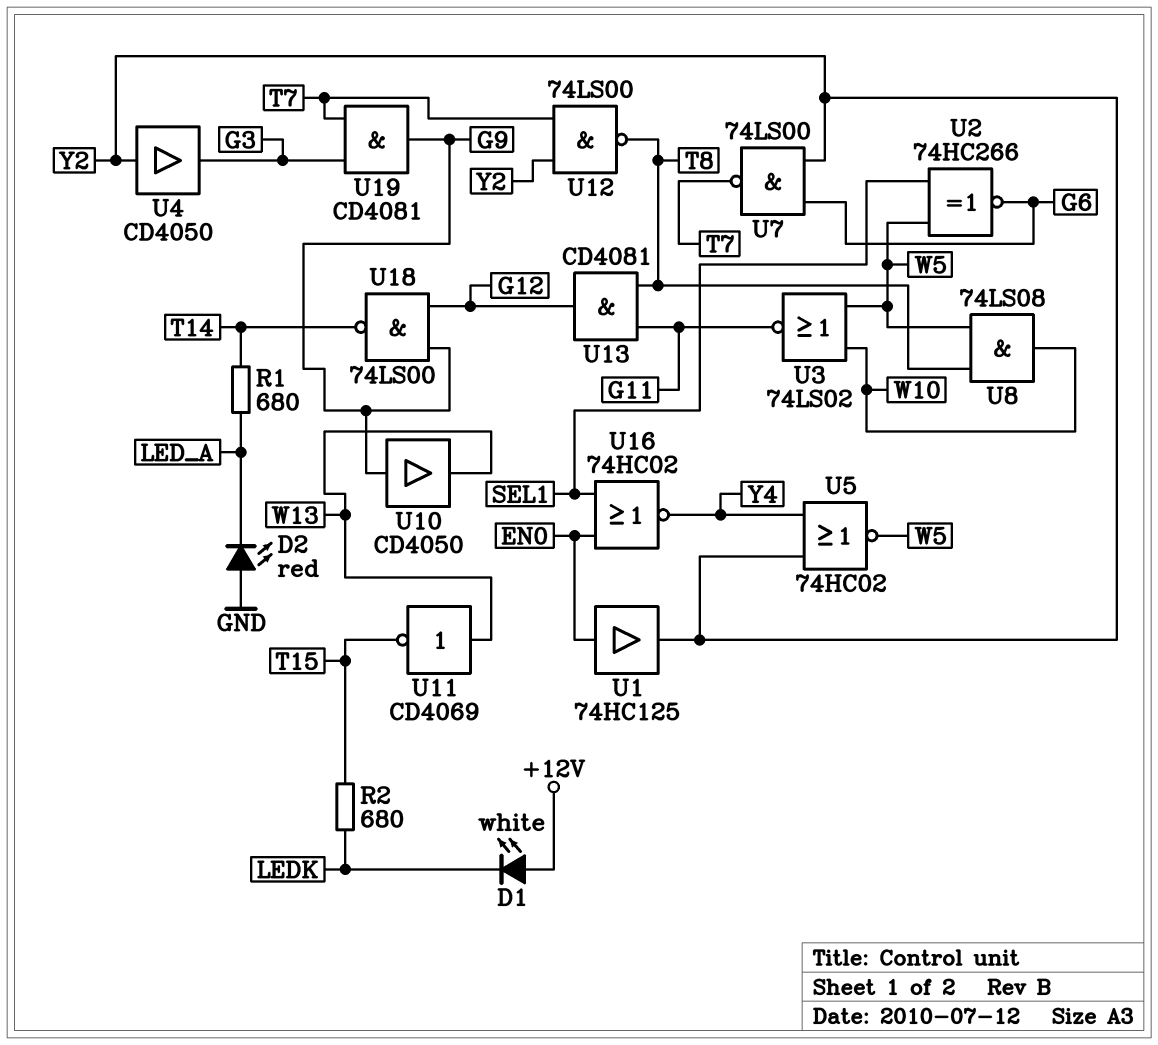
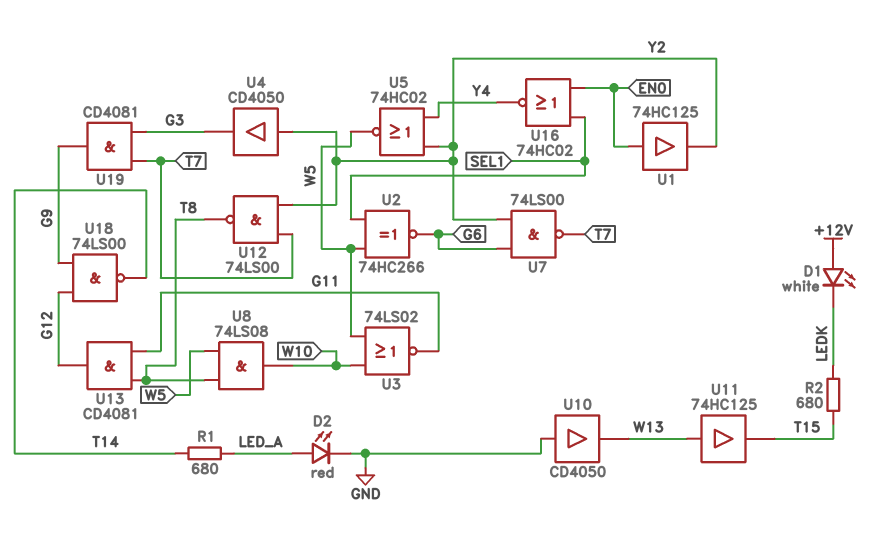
D2: LED red (A GND, K LED_A) -> LED red (A LED_A, K GND)
U10: buffer CD4050 (in G9, out W13) -> buffer CD4050 (in GND, out W13)
U11: NOT CD4069 (in W13, out T15) -> buffer 74HC125 (in W13, out T15)

